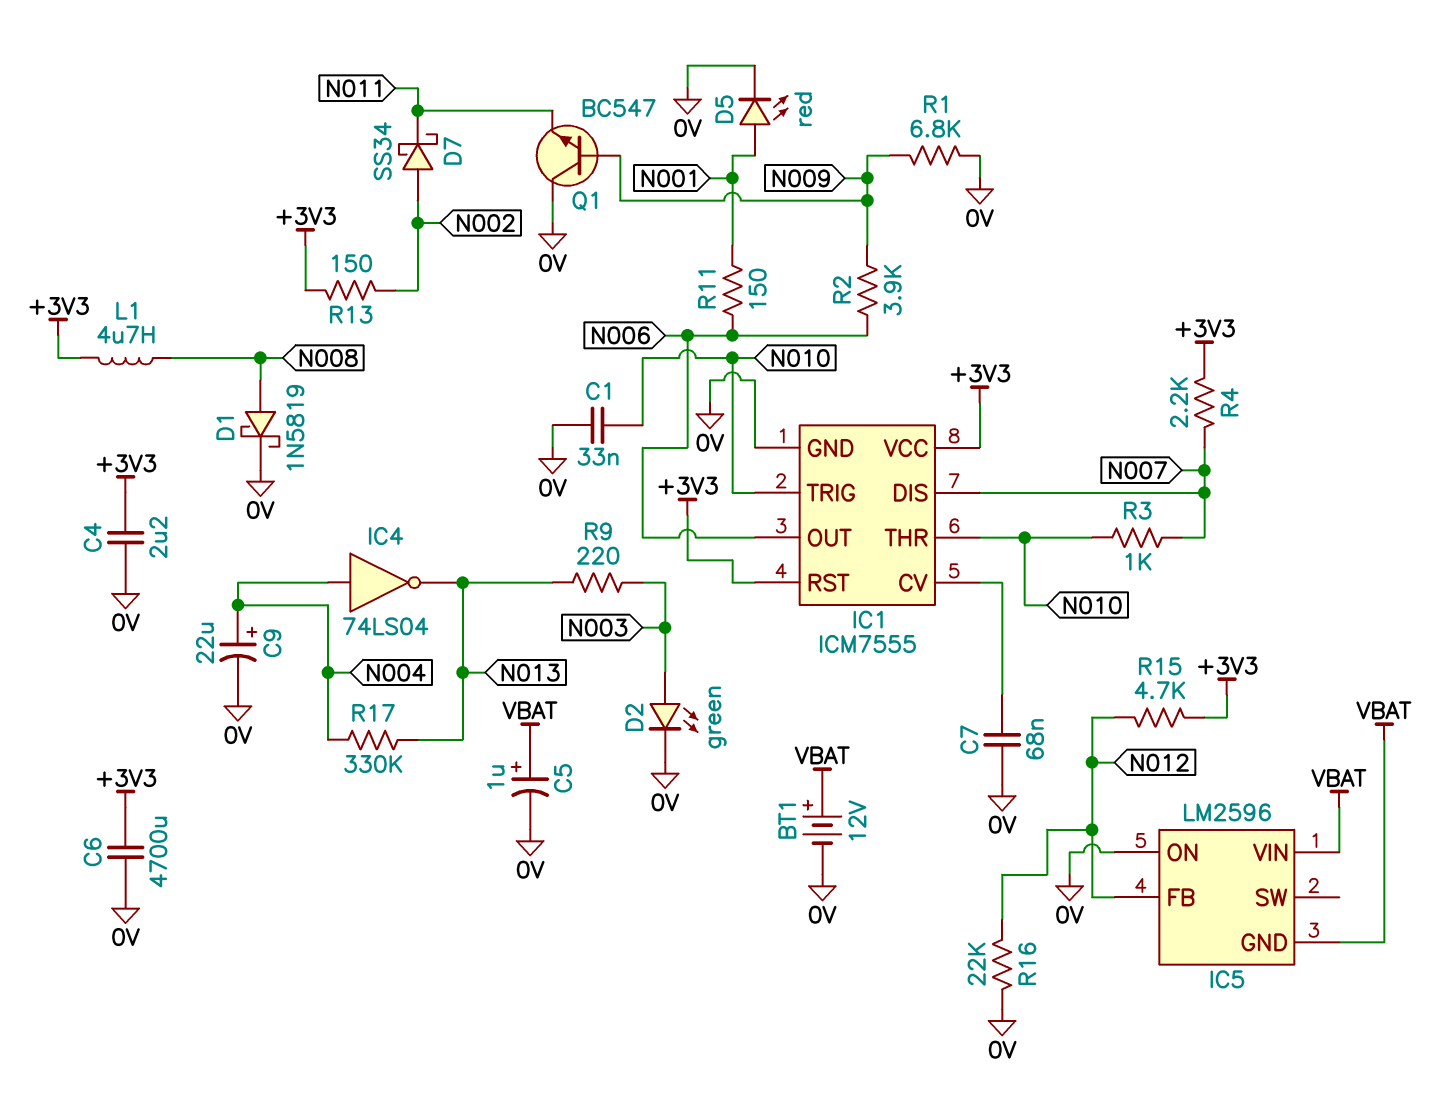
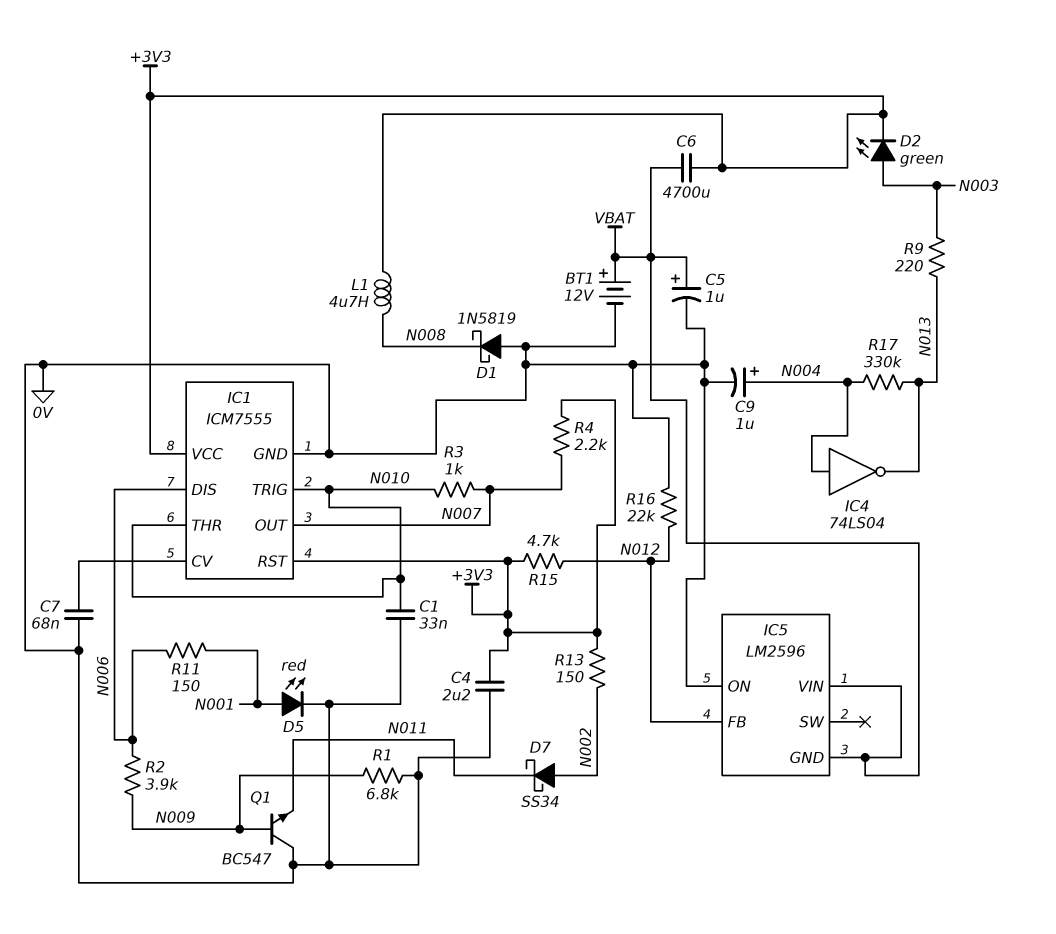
C6: 4700uF (+3V3, 0V) -> 4700uF (+3V3, VBAT)
C9: 22uF (plus N004, minus 0V) -> 1uF (plus N004, minus 0V)
D1: schottky 1N5819 (A N008, K 0V) -> schottky 1N5819 (A 0V, K N008)
D2: LED green (A N003, K 0V) -> LED green (A N003, K +3V3)
IC1 pin DIS: N007 -> N006
IC1 pin OUT: N006 -> N007

